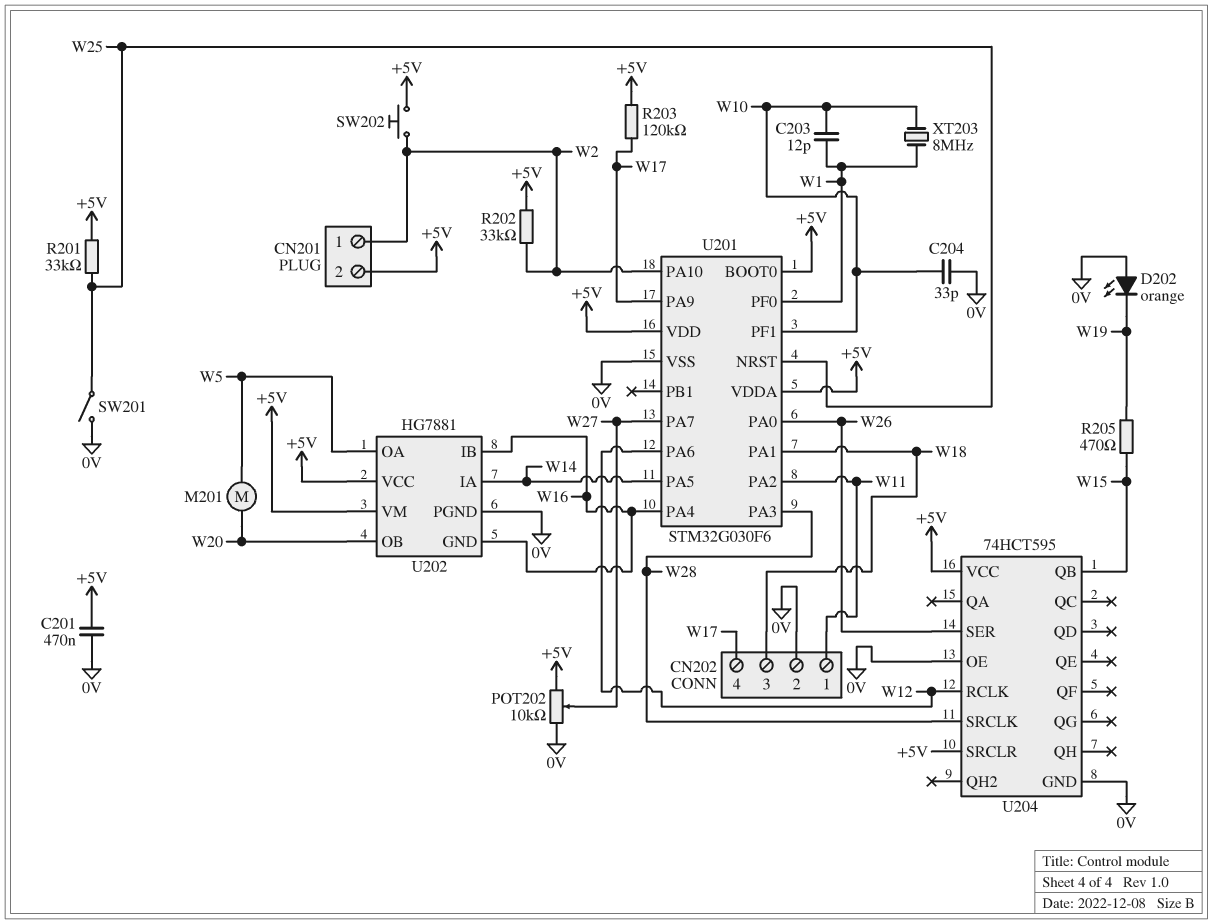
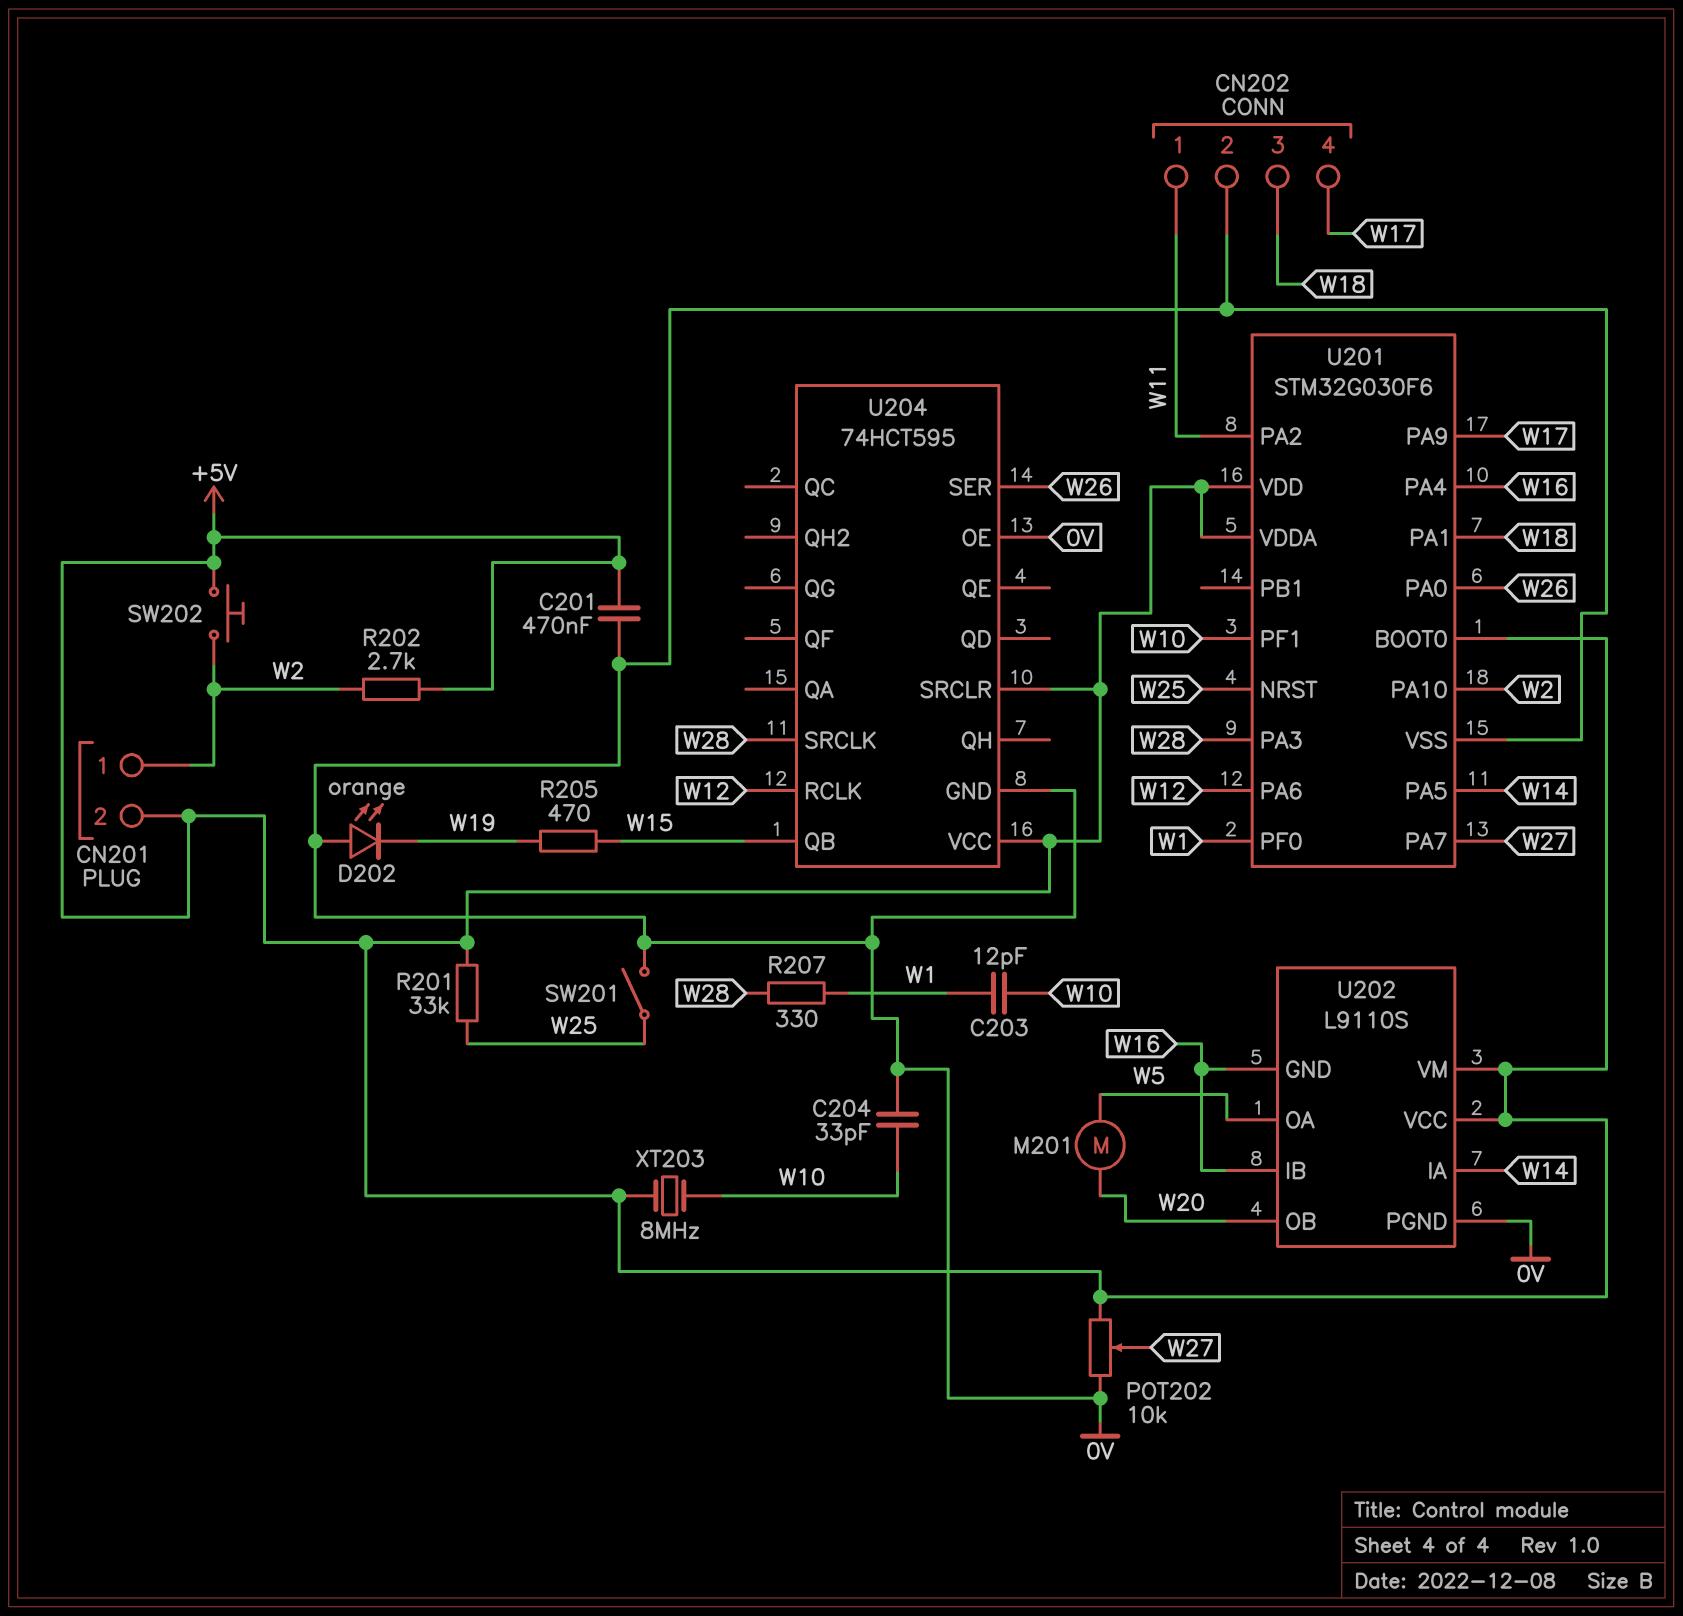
R202: 33k (+5V, W2) -> 2.7k (+5V, W2)
R203: 120k (+5V, W17) -> none
R207: none -> 330 (W1, W28)
U202: HG7881 -> L9110S
XT203: 8MHz (W1, W10) -> 8MHz (+5V, W10)

